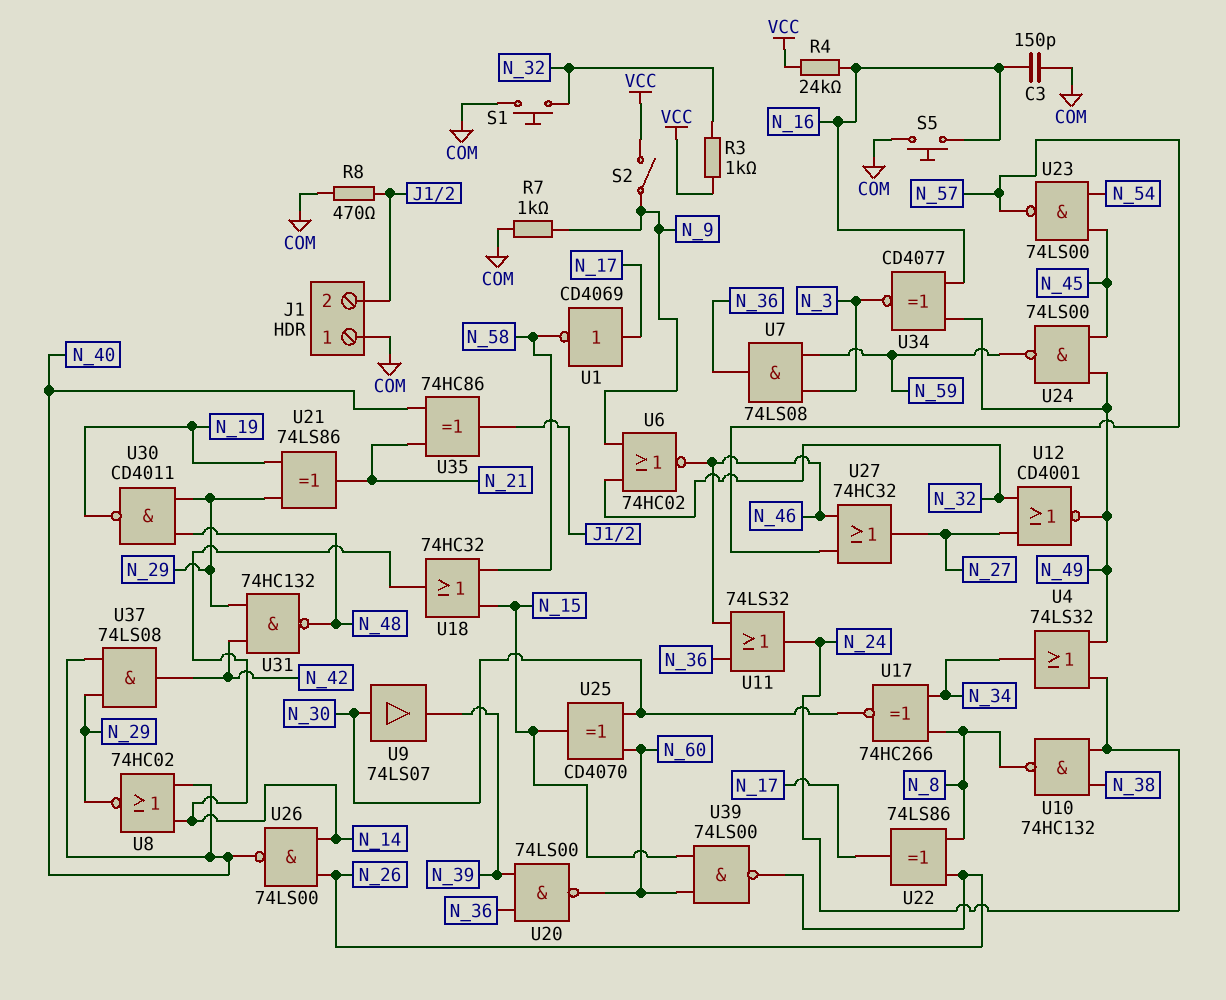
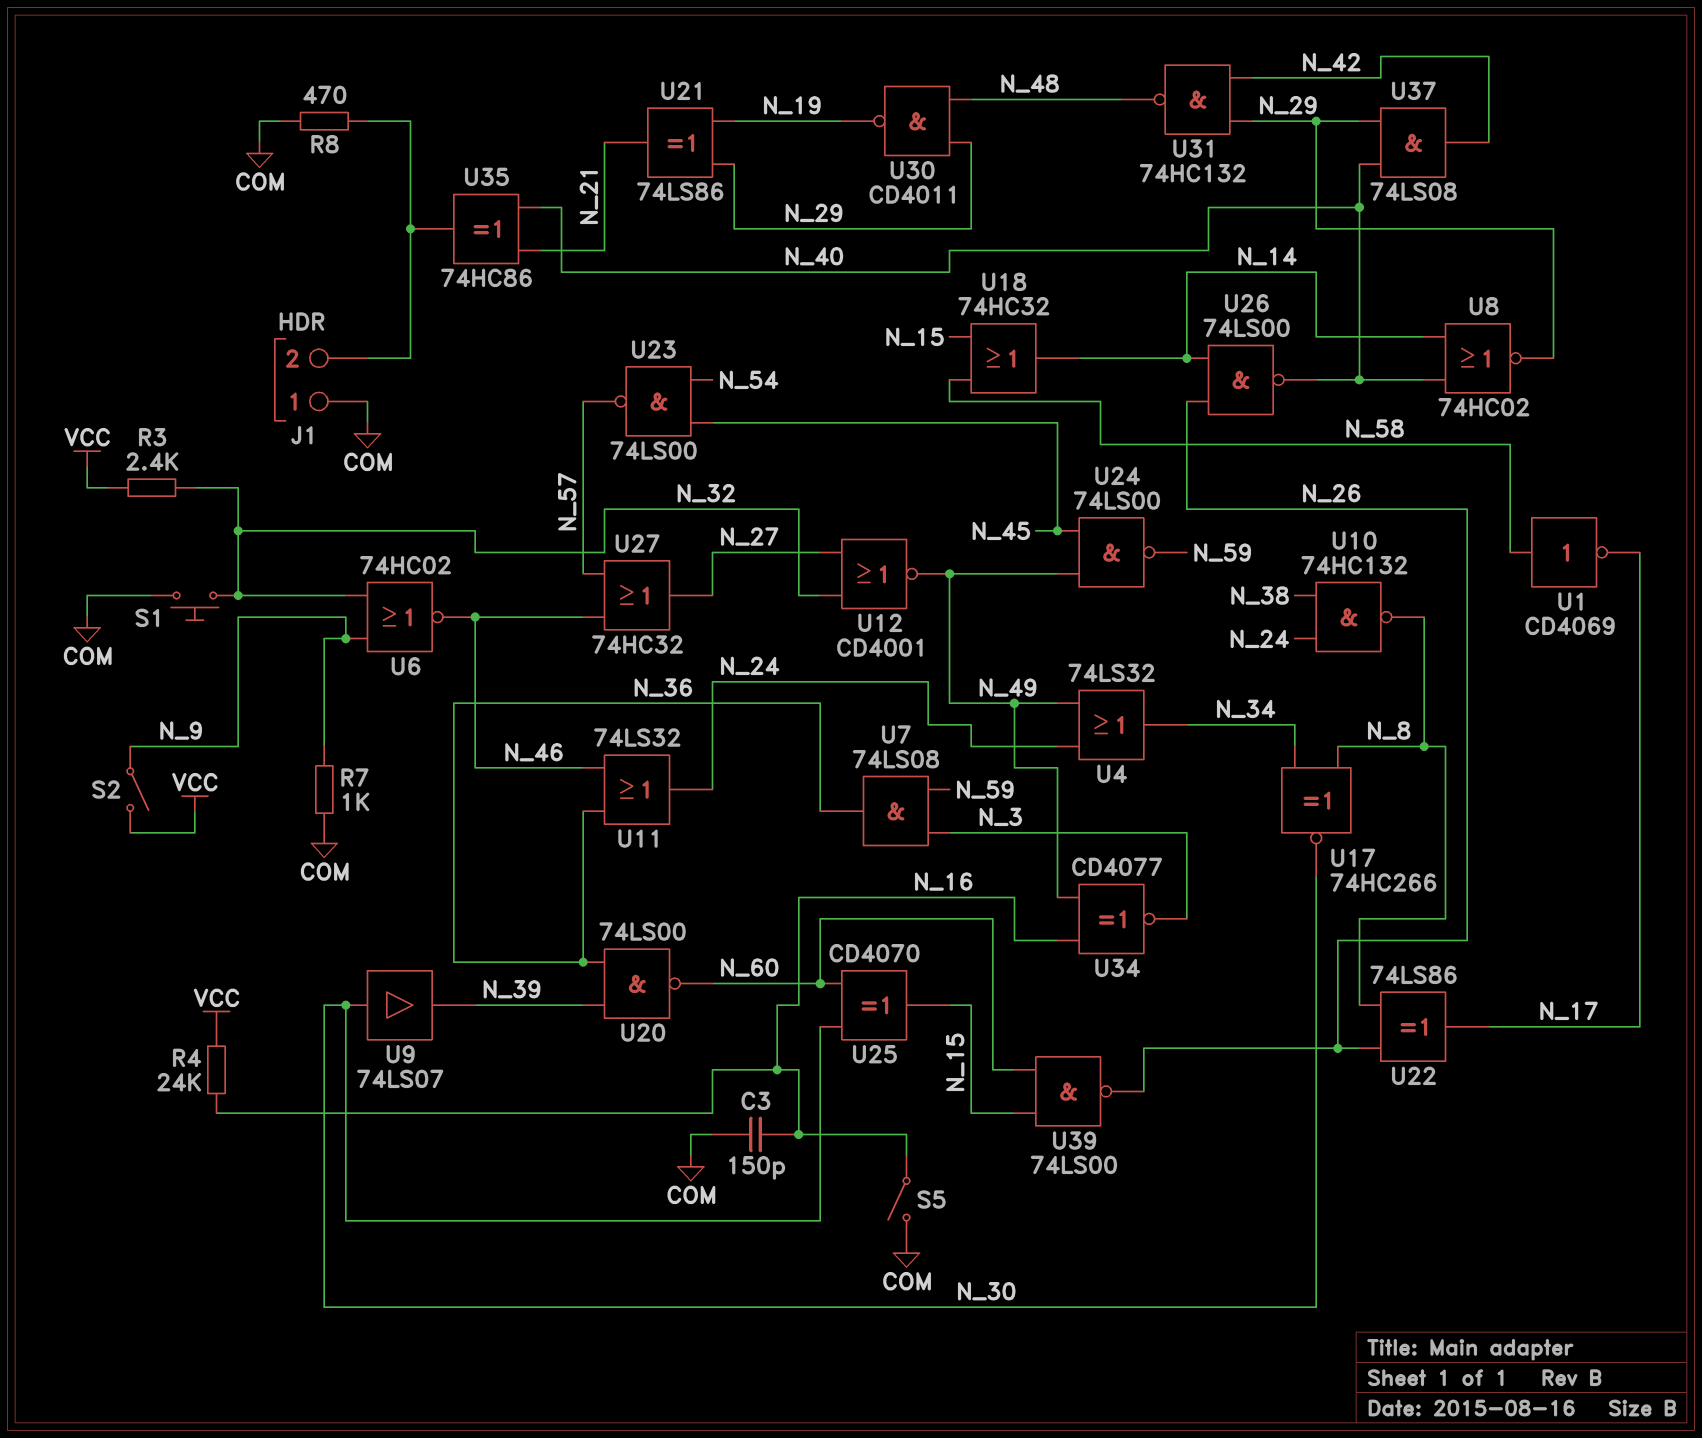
R3: 1k (N_32, VCC) -> 2.4k (N_32, VCC)
S5: button (COM, N_16) -> switch (COM, N_16)
U1: NOT CD4069 (in N_17, out N_58) -> NOT CD4069 (in N_58, out N_17)

